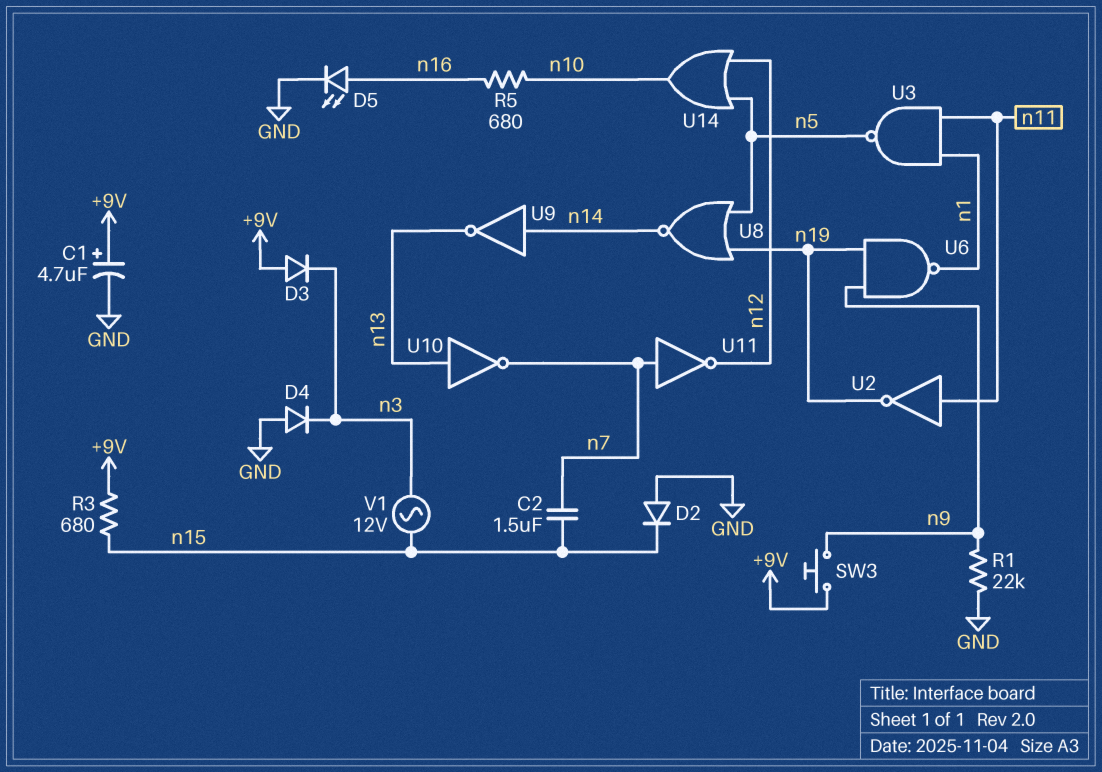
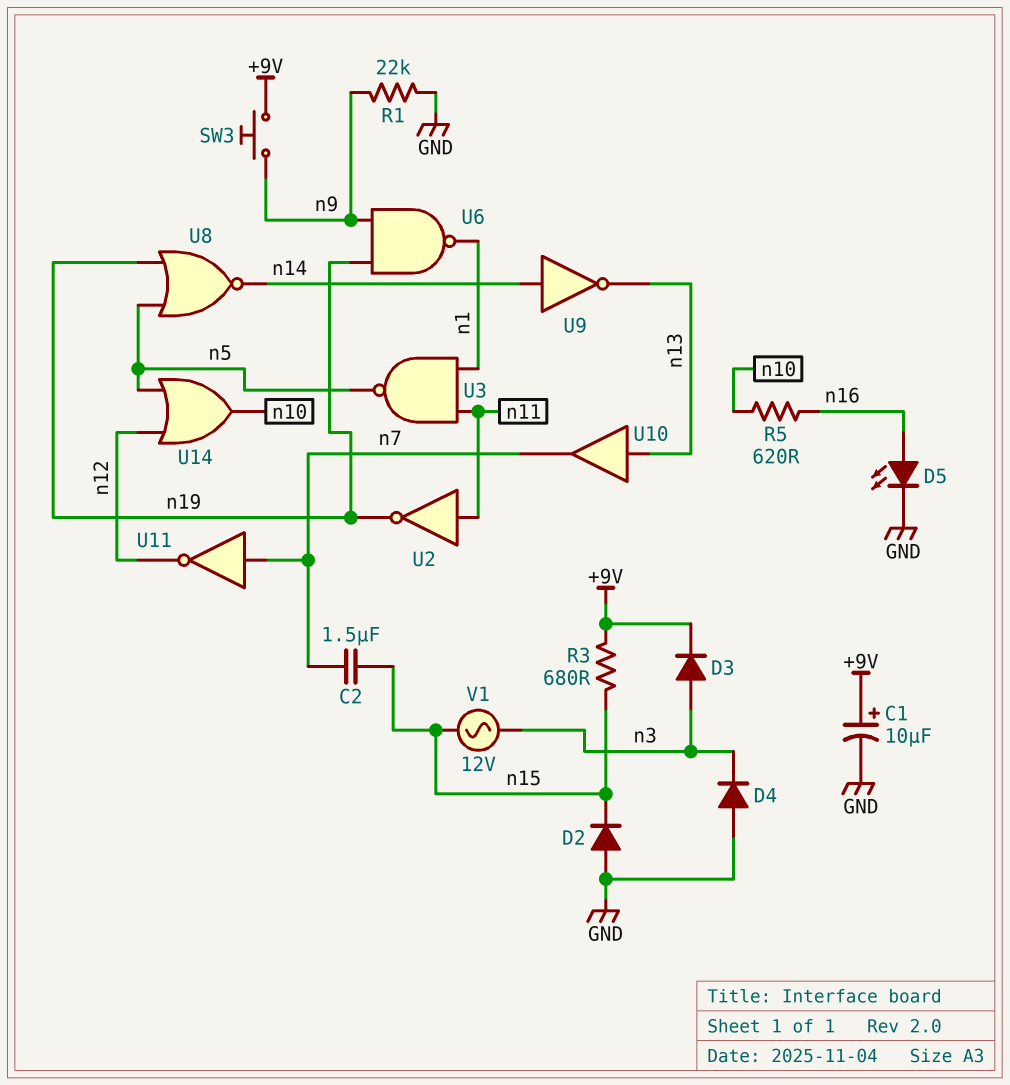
C1: 4.7uF (plus +9V, minus GND) -> 10uF (plus +9V, minus GND)
D3: diode (A +9V, K n3) -> diode (A n3, K +9V)
R5: 680 (n10, n16) -> 620 (n10, n16)
U10: NOT (in n13, out n7) -> buffer (in n13, out n7)

